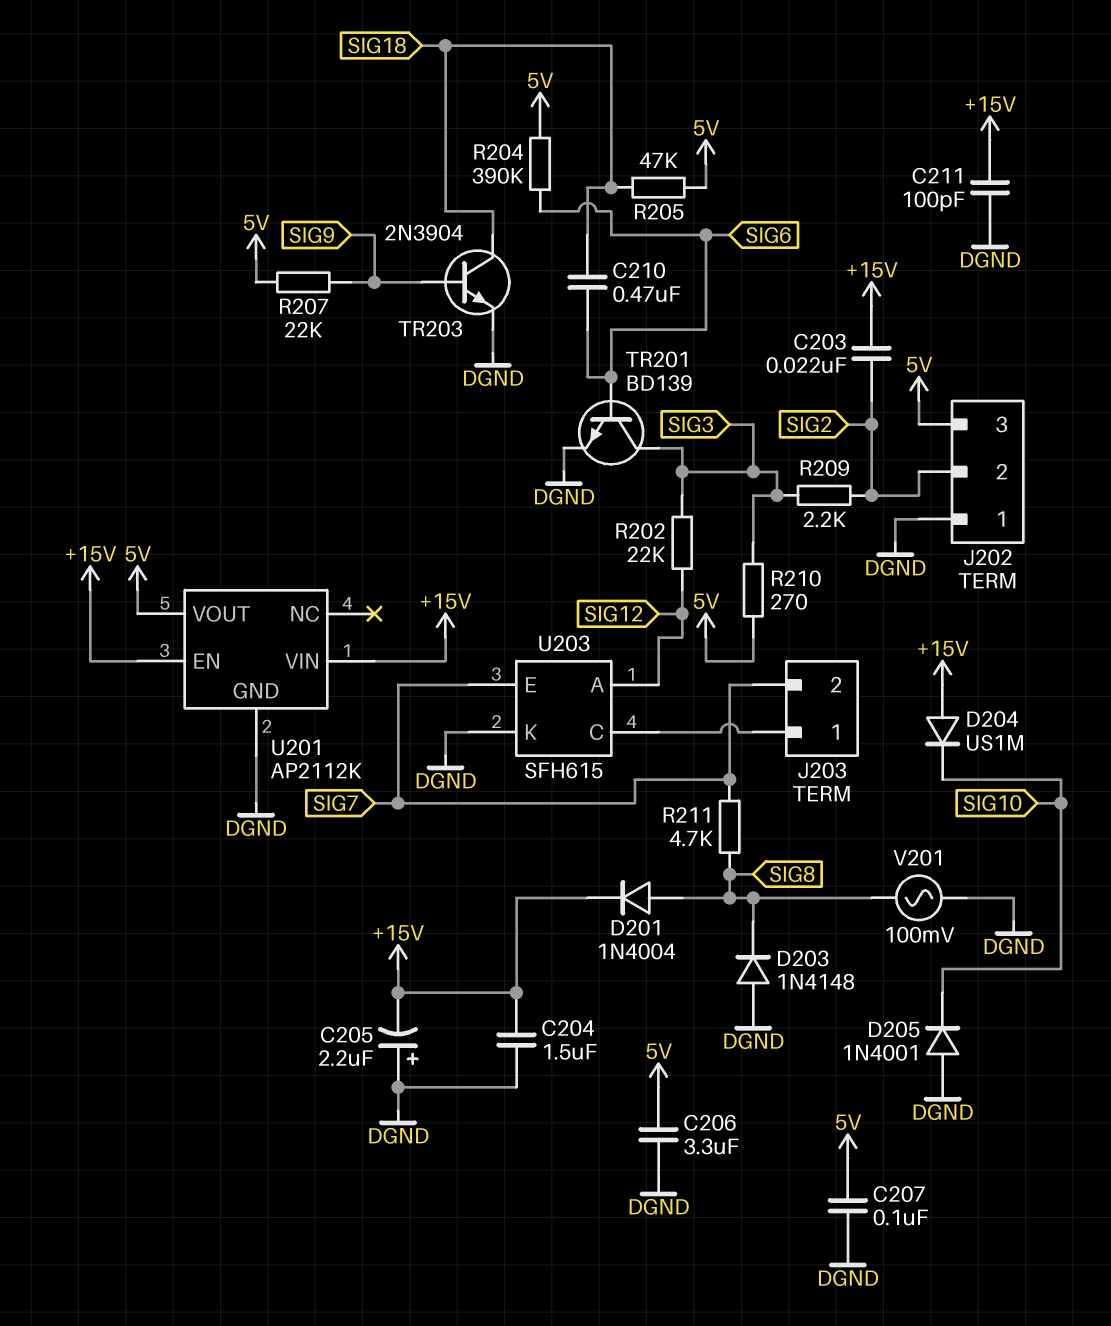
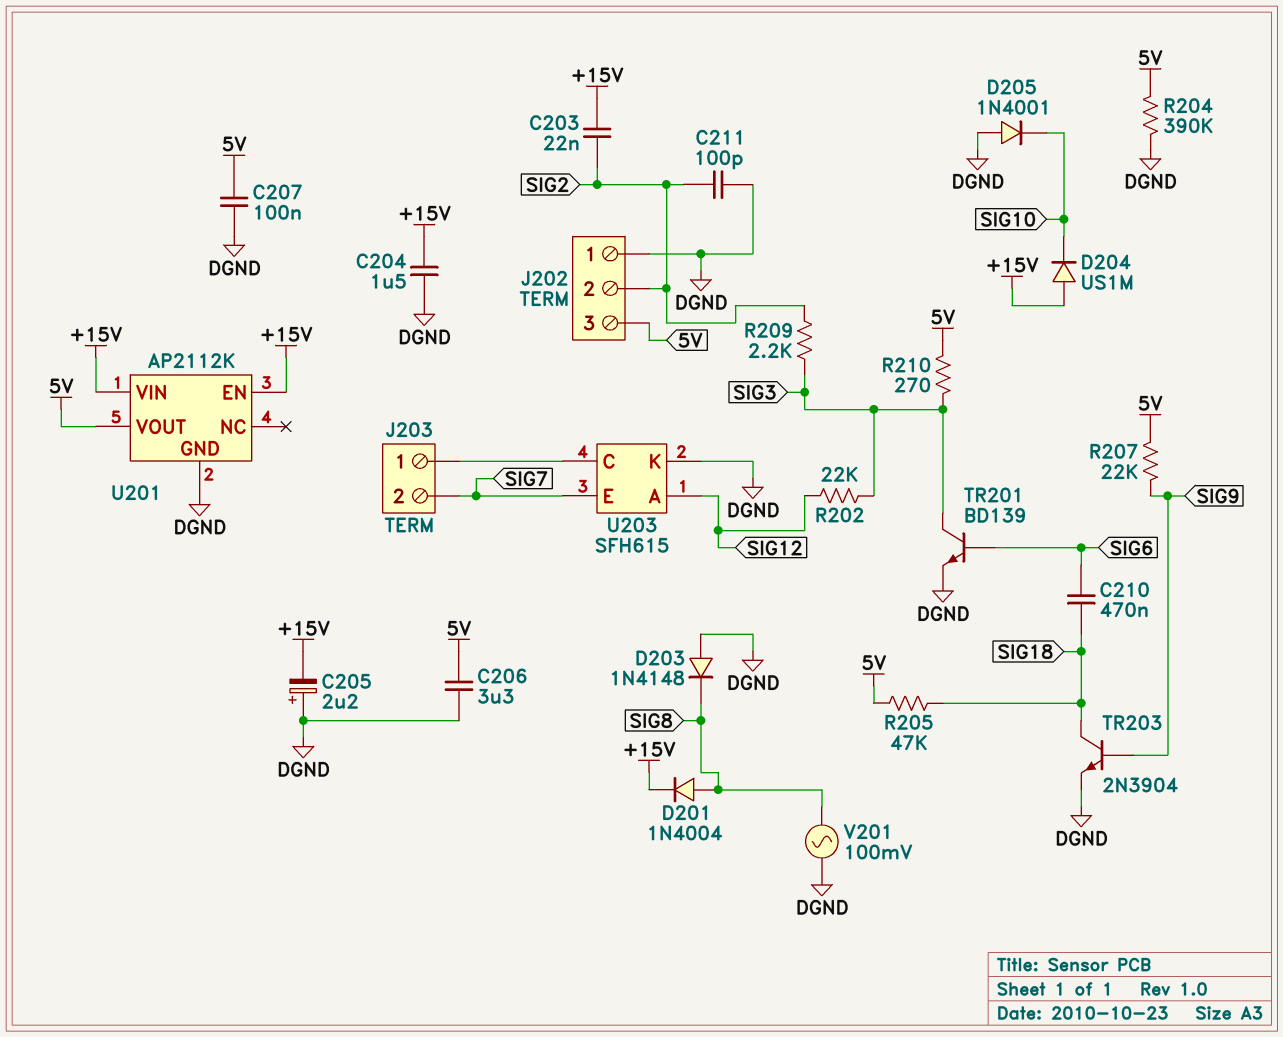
C211: 100pF (+15V, DGND) -> 100pF (DGND, SIG2)
R204: 390k (5V, SIG6) -> 390k (5V, DGND)
R211: 4.7k (SIG7, SIG8) -> none

